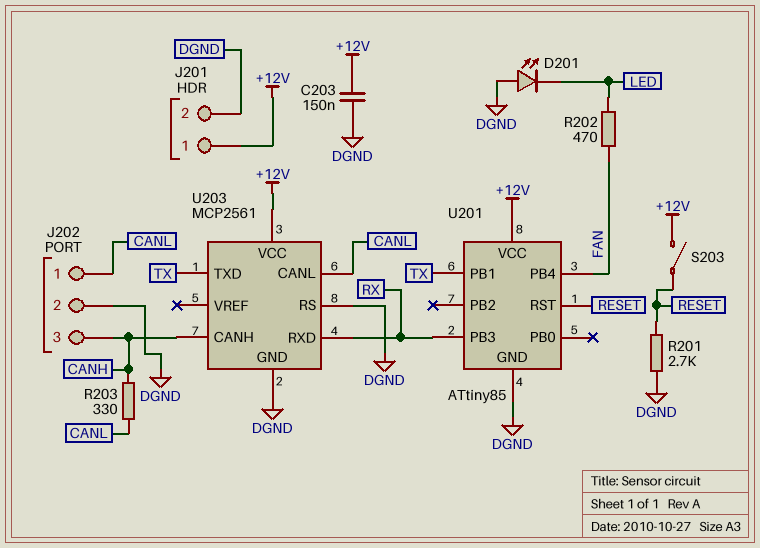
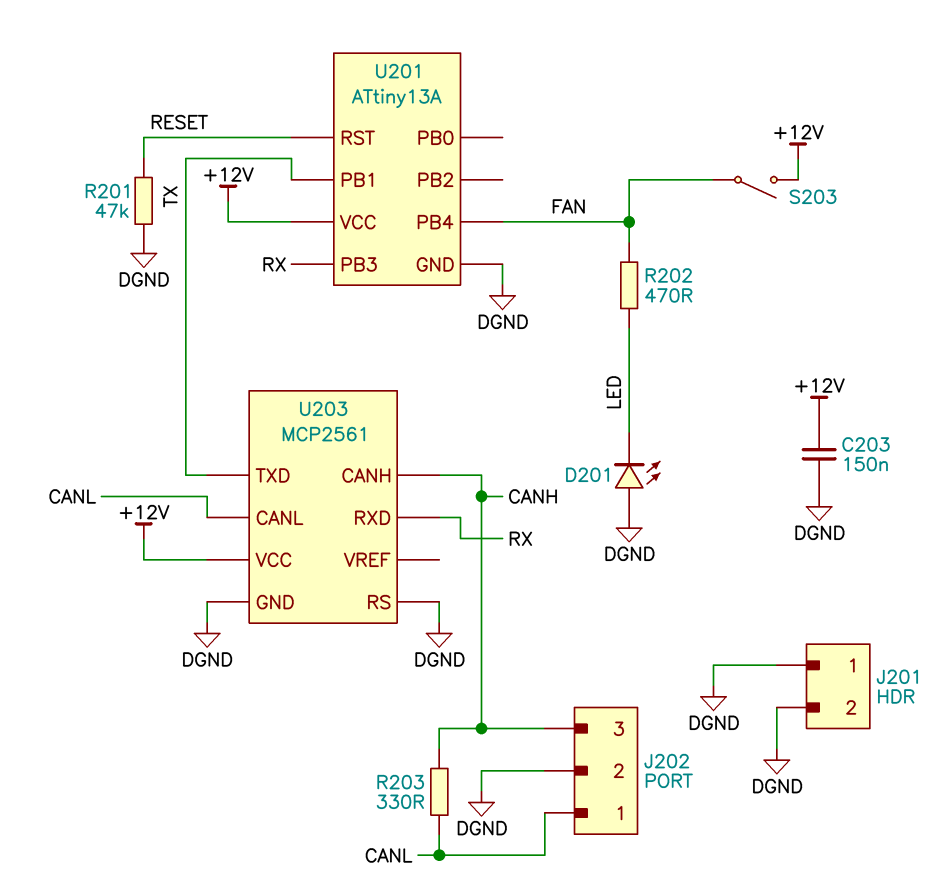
J201 pin 1: +12V -> DGND
R201: 2.7k (DGND, RESET) -> 47k (DGND, RESET)
S203: switch (+12V, RESET) -> switch (+12V, FAN)
U201: ATtiny85 -> ATtiny13A

